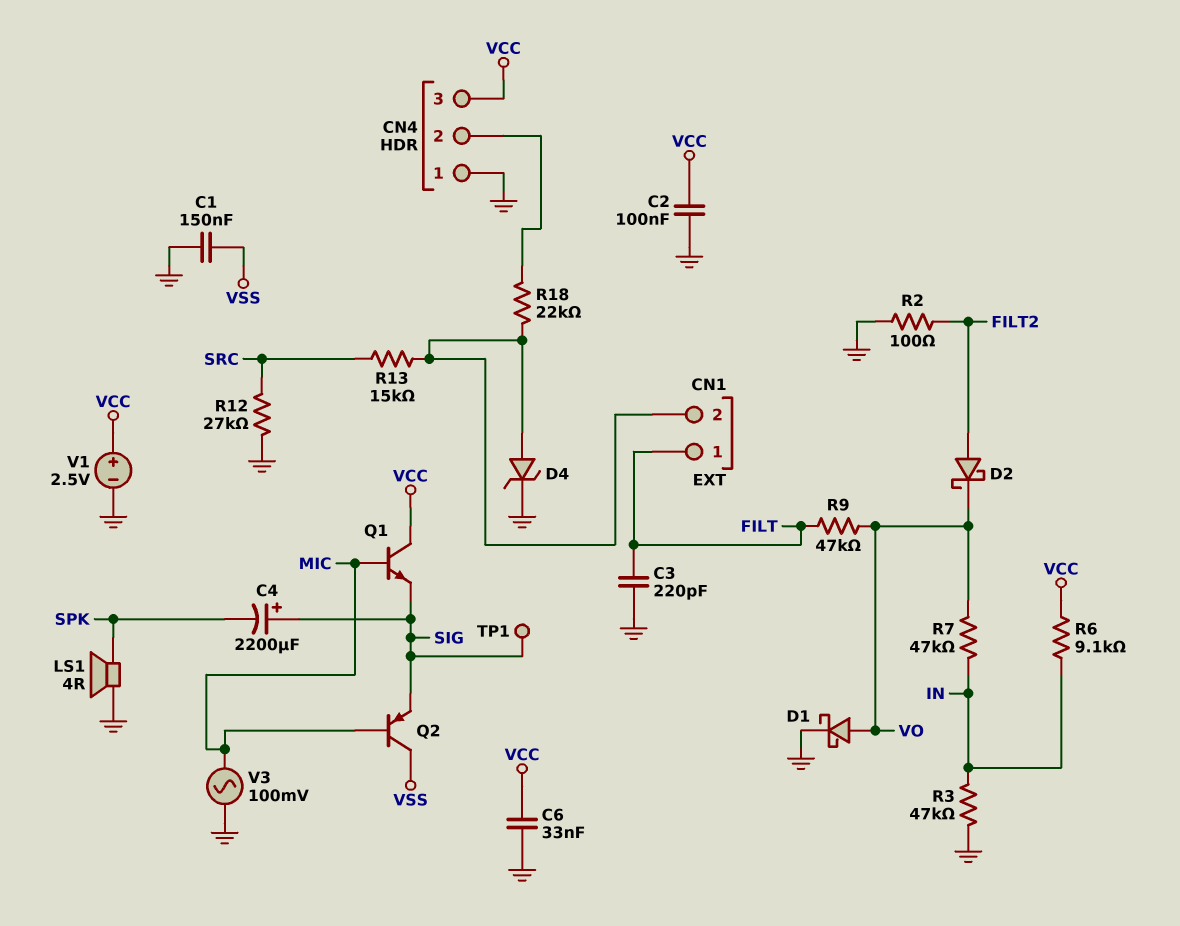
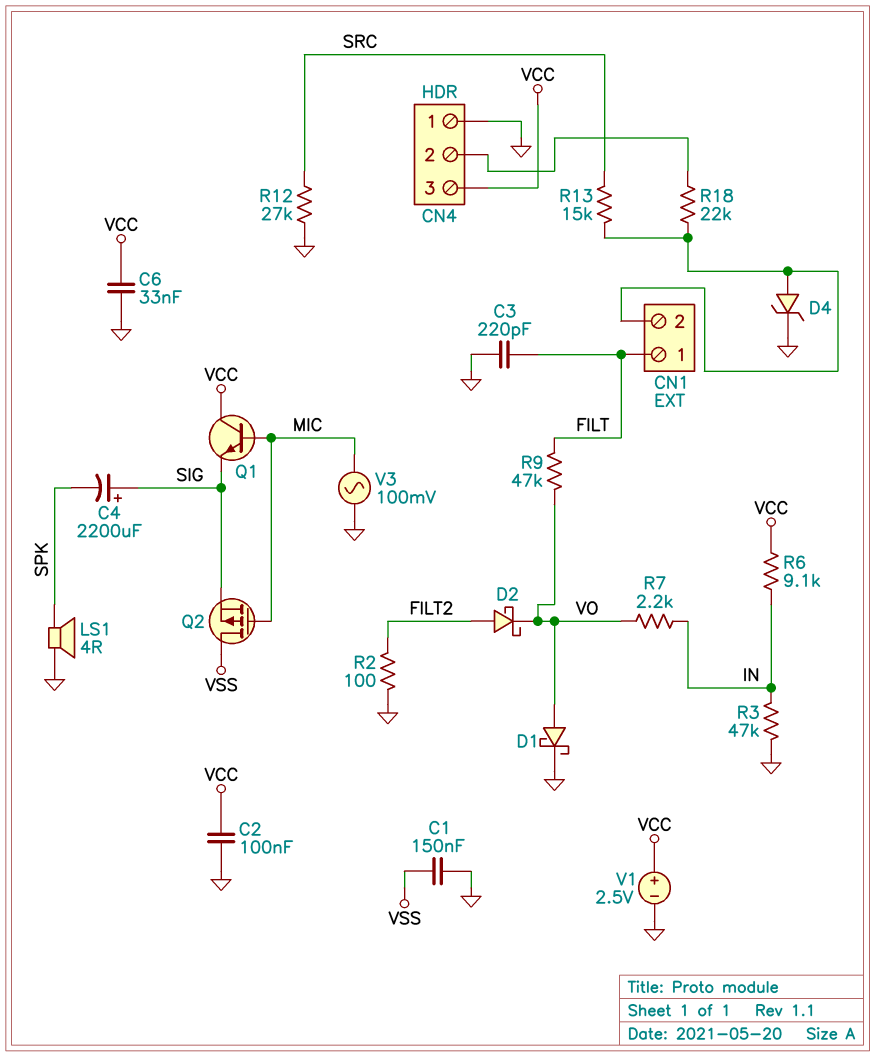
Q2: PNP (B MIC, C VSS, E SIG) -> PMOS (G MIC, D VSS, S SIG)
R7: 47k (IN, VO) -> 2.2k (IN, VO)
TP1: test point (SIG) -> none

